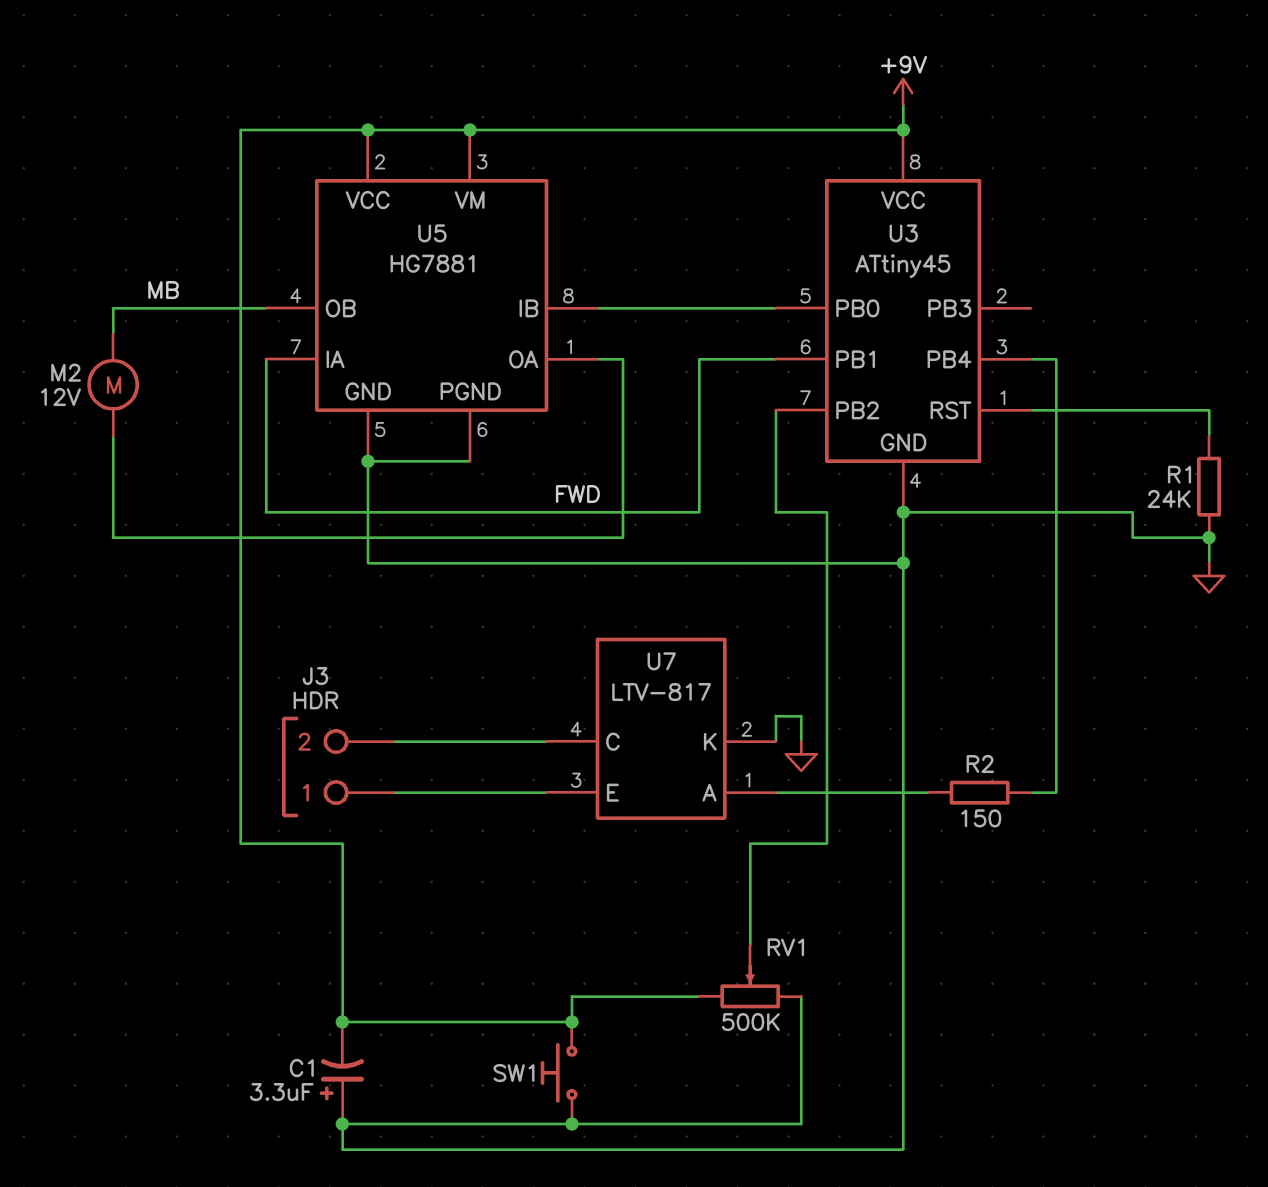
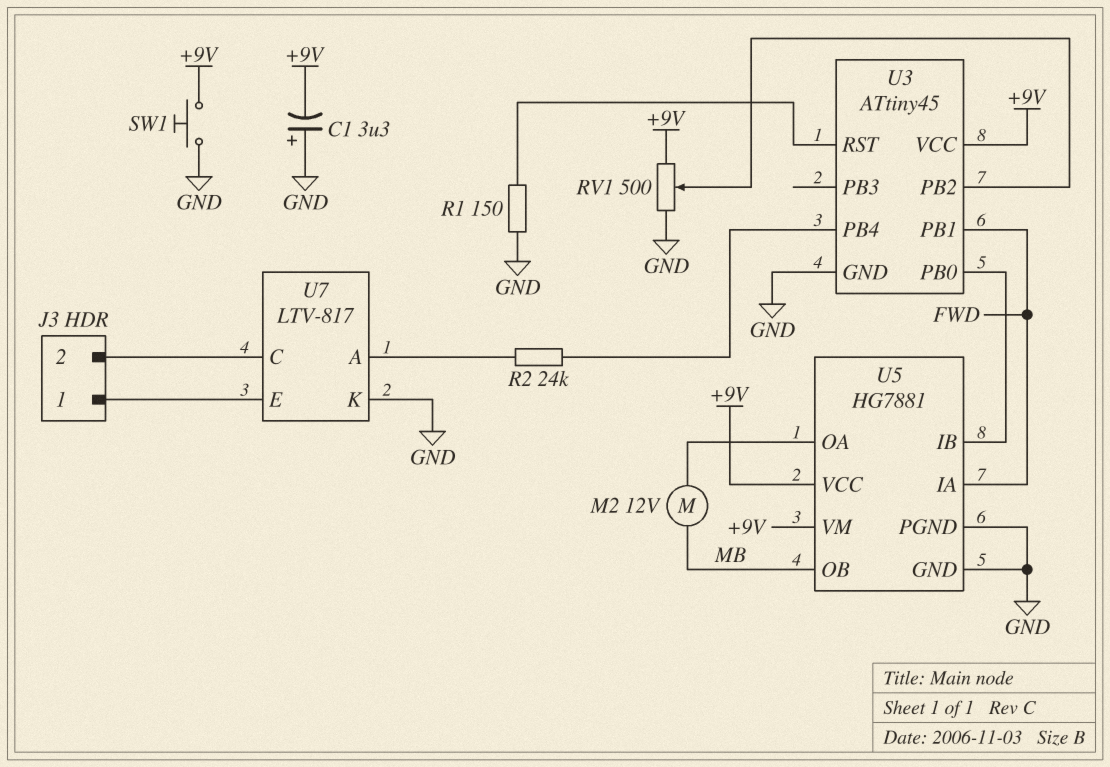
R1: 24k (GND, U3/RST) -> 150 (GND, U3/RST)
R2: 150 (U3/PB4, U7/A) -> 24k (U3/PB4, U7/A)
RV1: 500k (+9V, GND, wiper U3/PB2) -> 500 (+9V, GND, wiper U3/PB2)

